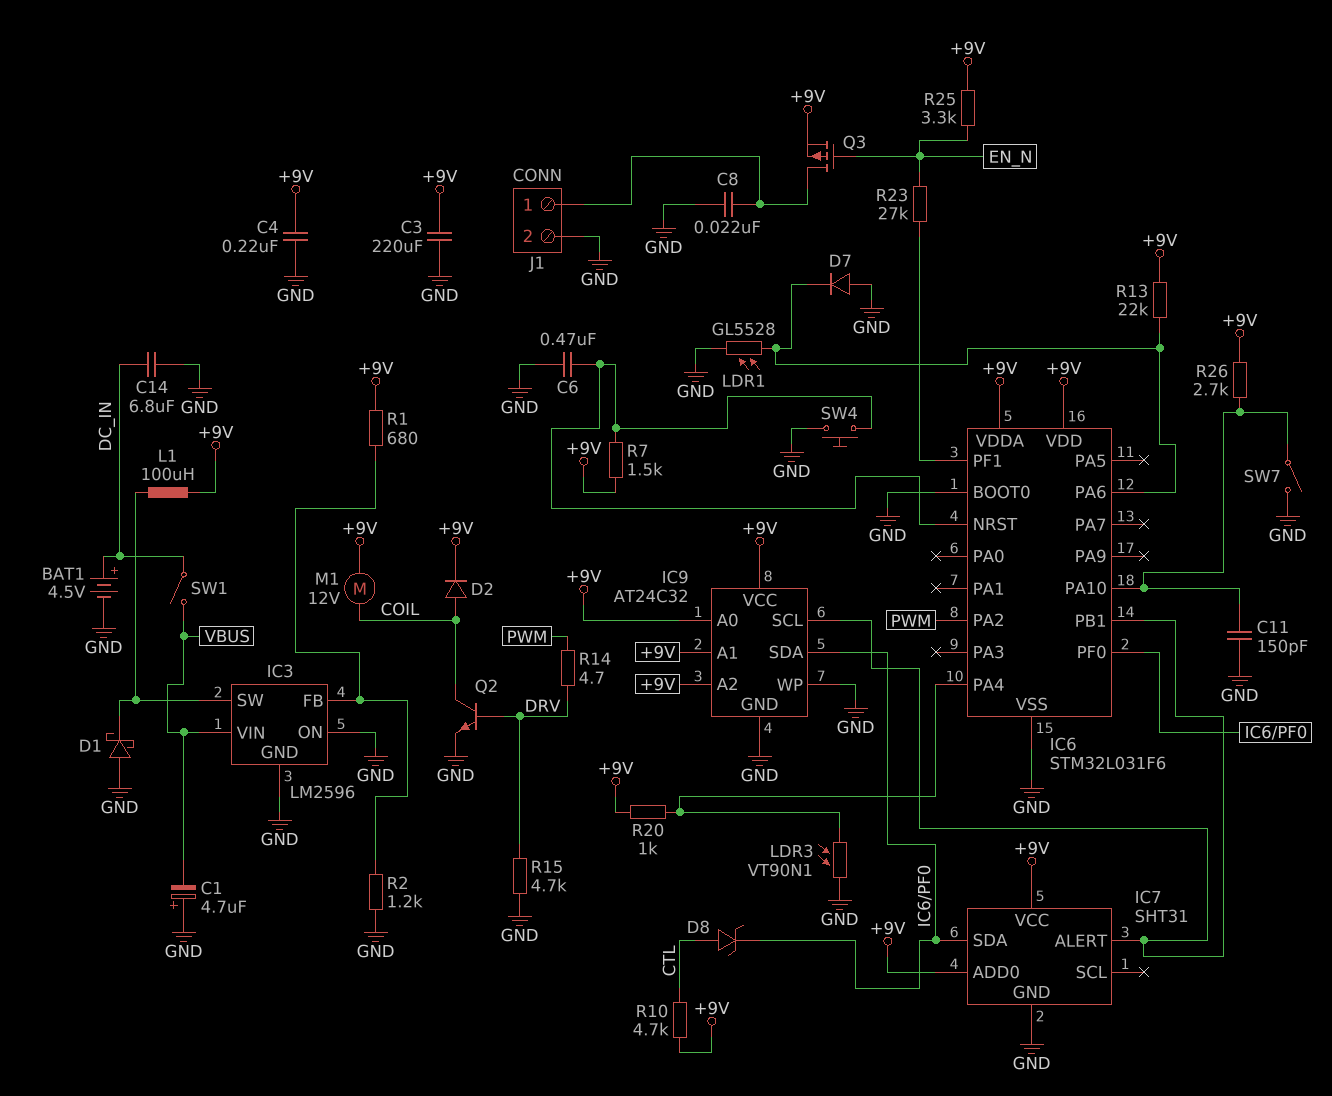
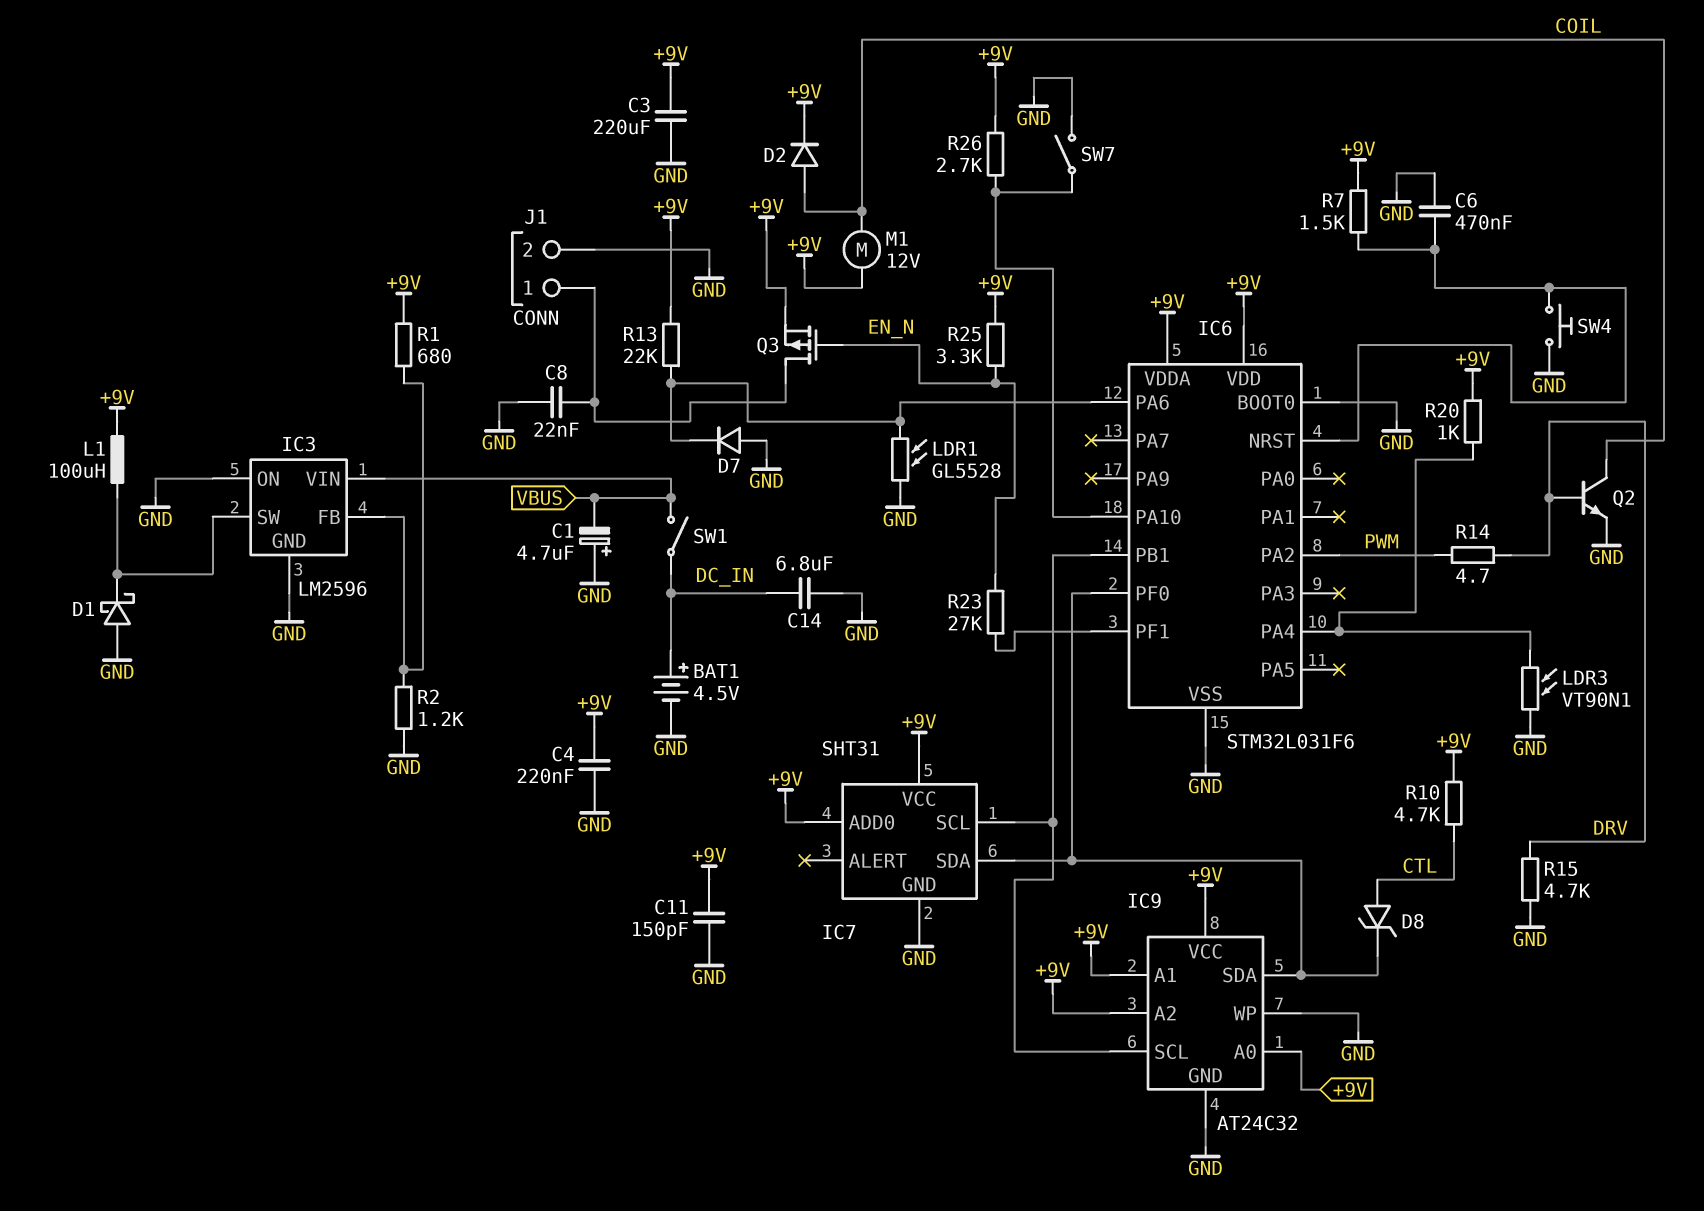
C11: 150pF (GND, IC6/PA10) -> 150pF (+9V, GND)
IC7 pin ALERT: IC6/PB1 -> none
IC7 pin SCL: none -> IC6/PB1

